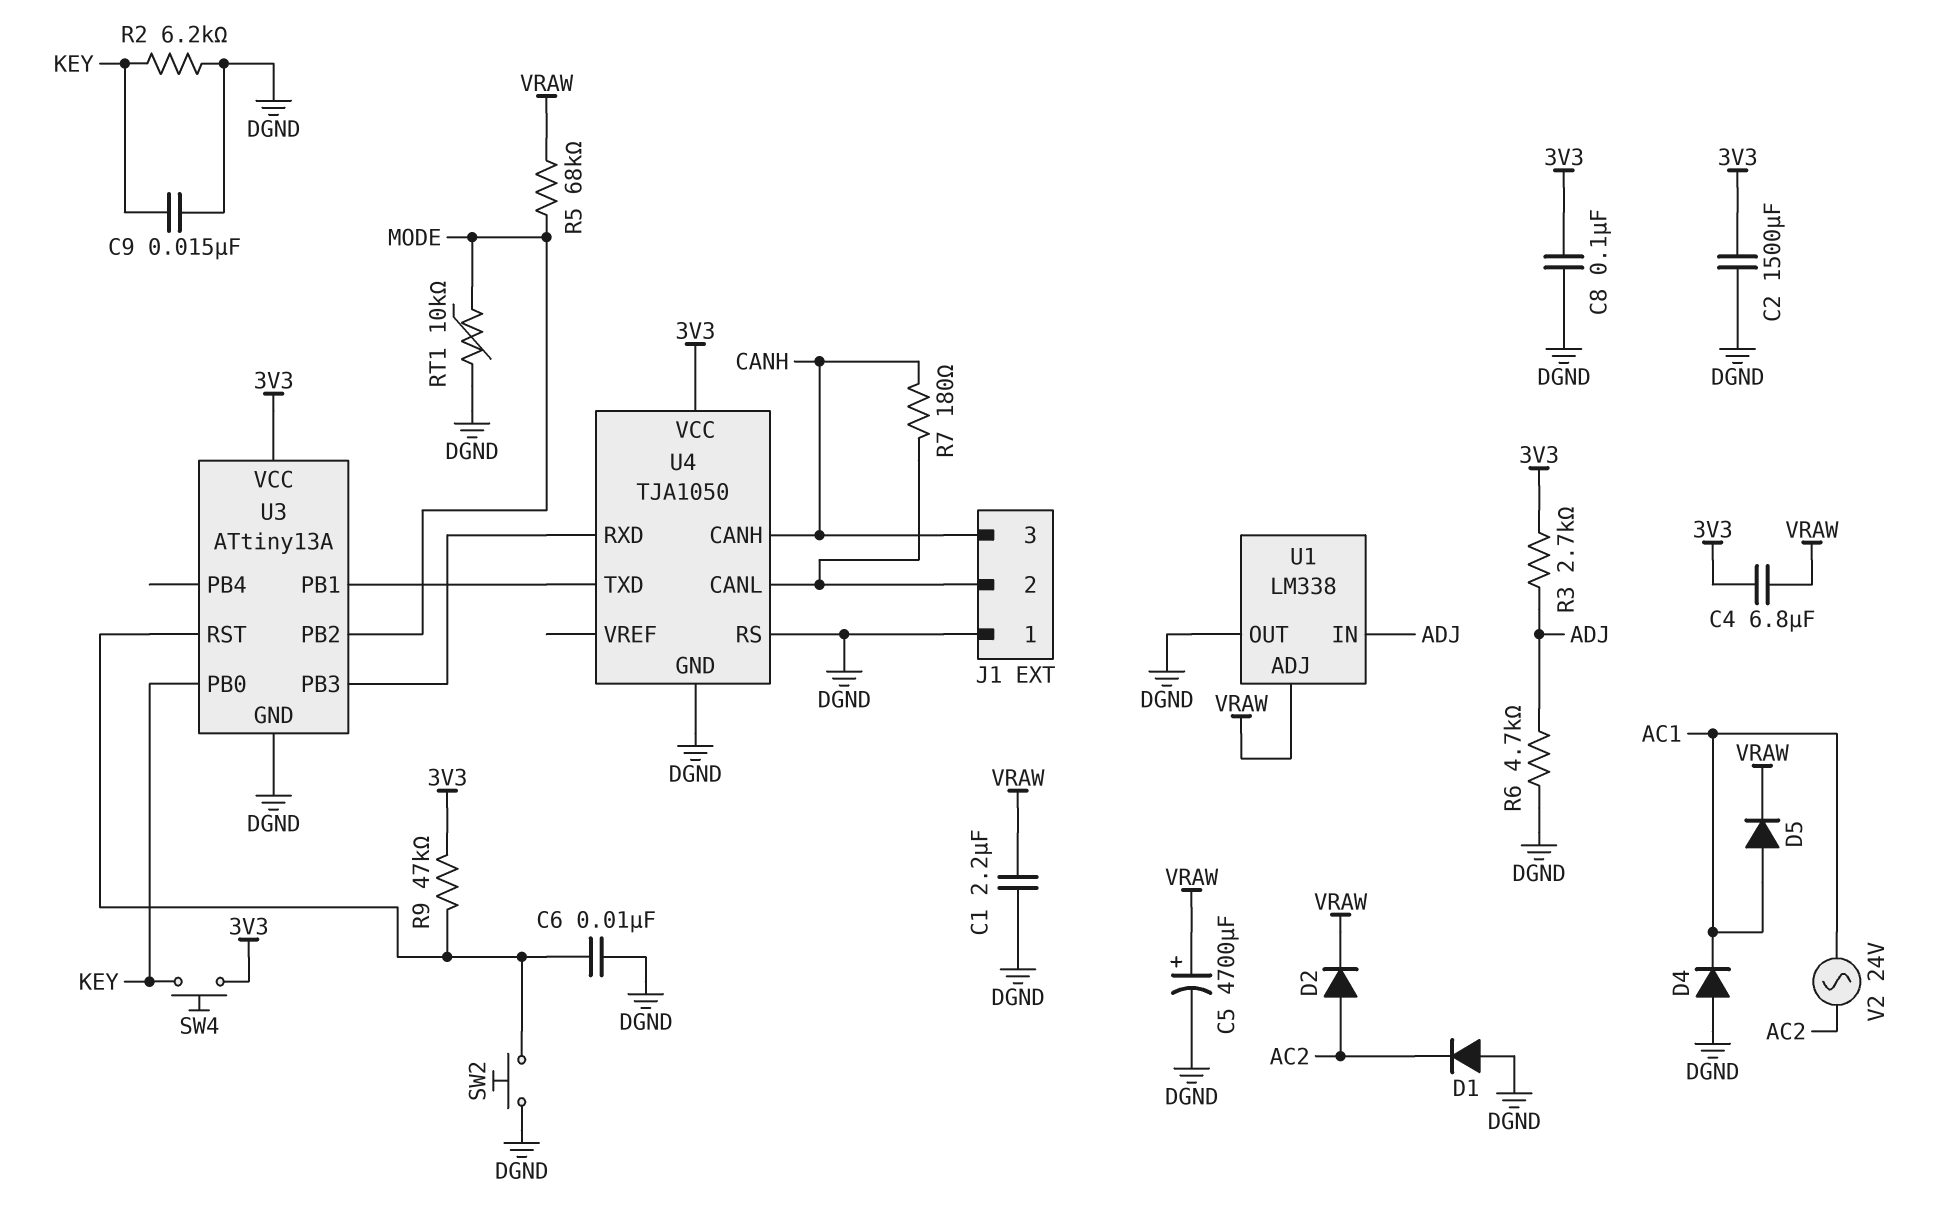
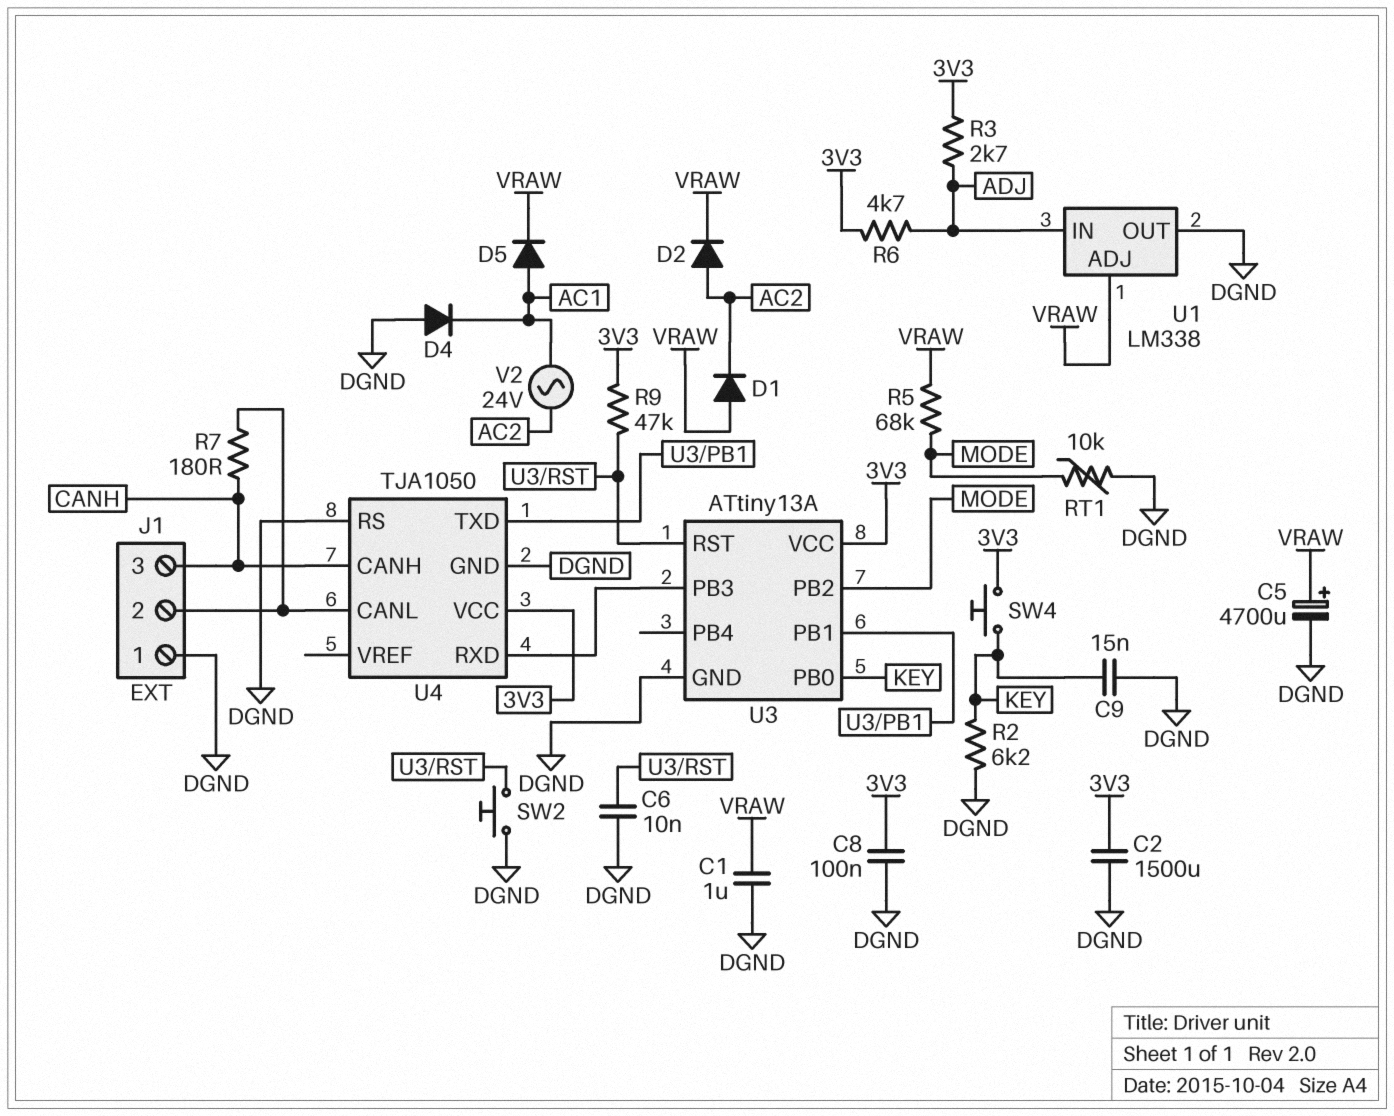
C1: 2.2uF (DGND, VRAW) -> 1uF (DGND, VRAW)
C4: 6.8uF (3V3, VRAW) -> none
D1: diode (A DGND, K AC2) -> diode (A VRAW, K AC2)
R6: 4.7k (ADJ, DGND) -> 4.7k (3V3, ADJ)

